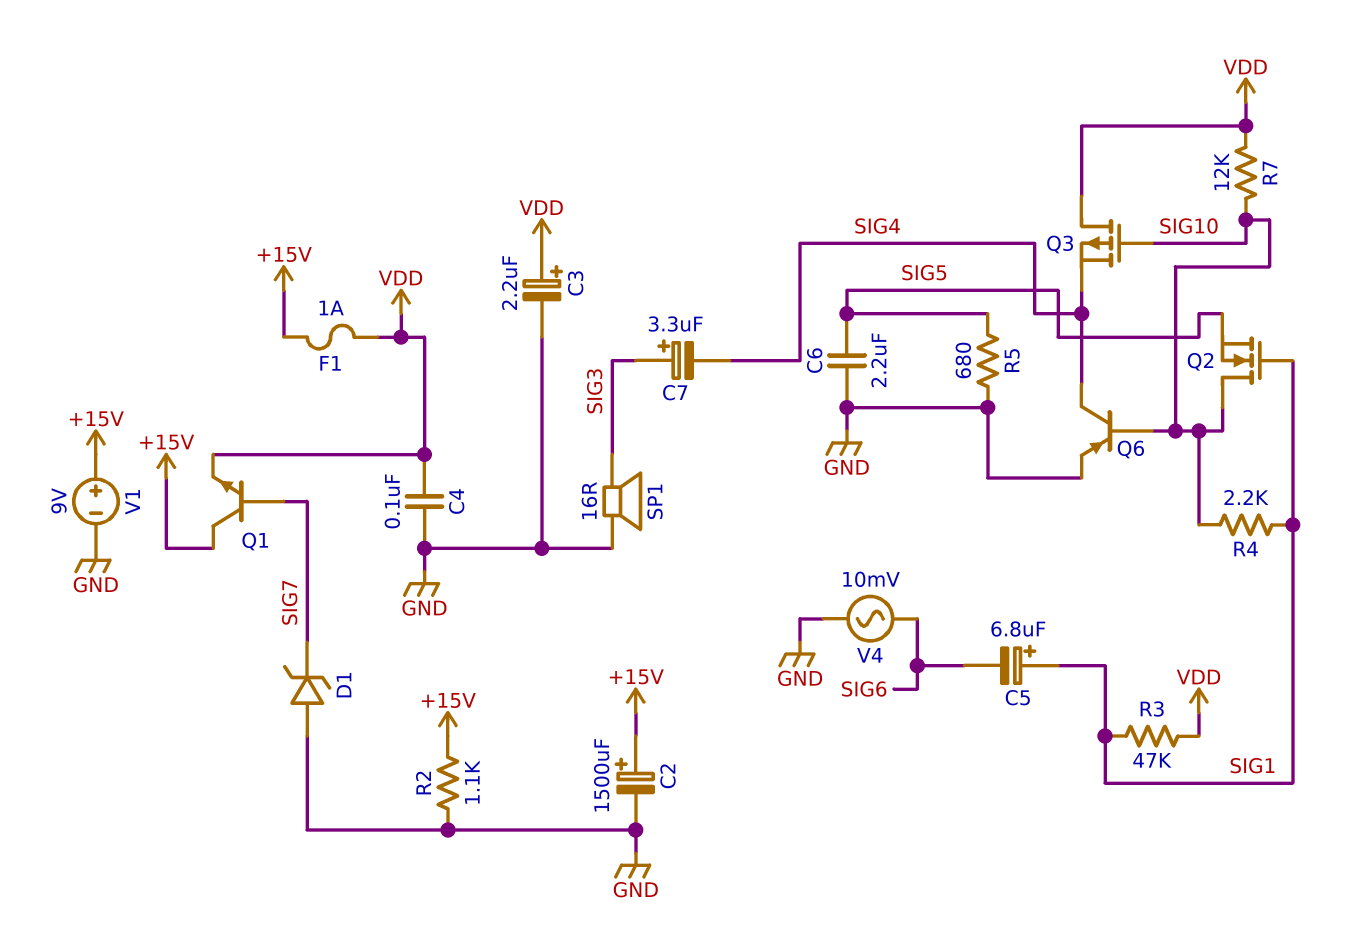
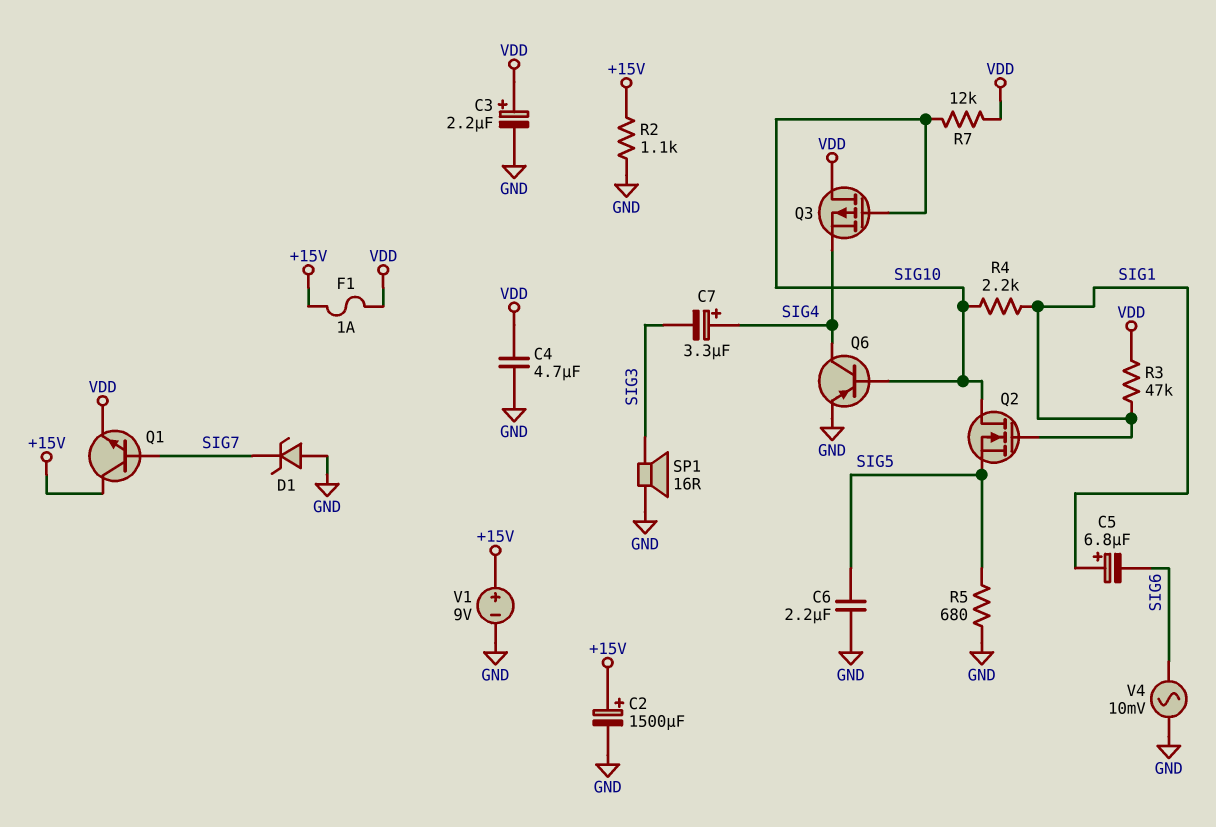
C4: 100nF (GND, VDD) -> 4.7uF (GND, VDD)
C7: 3.3uF (plus SIG3, minus SIG4) -> 3.3uF (plus SIG4, minus SIG3)

